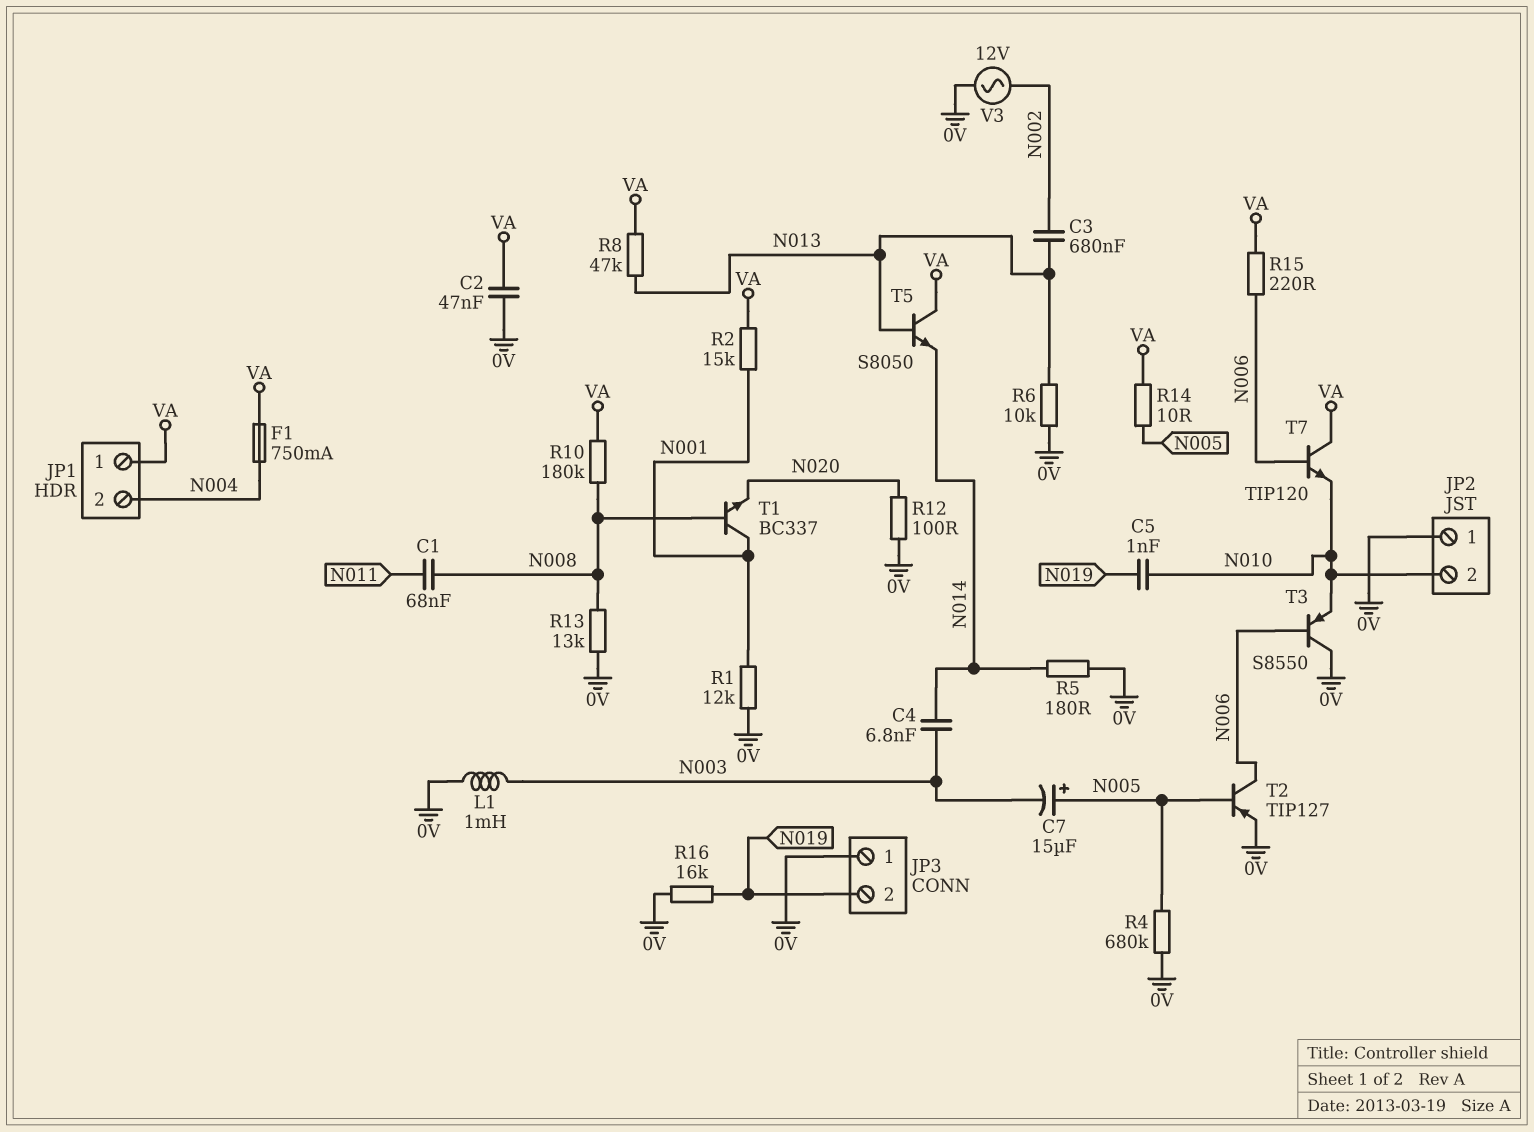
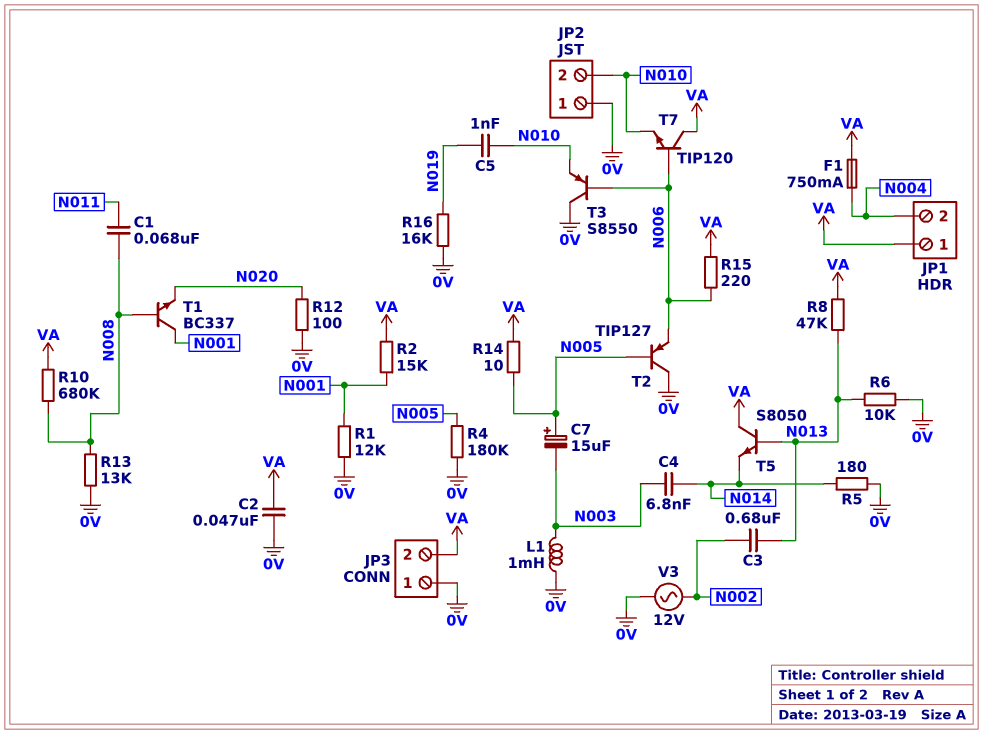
JP3 pin 2: N019 -> VA
R4: 680k (0V, N005) -> 180k (0V, N005)
R10: 180k (N008, VA) -> 680k (N008, VA)
T2: PNP TIP127 (B N005, C N006, E 0V) -> PNP TIP127 (B N005, C 0V, E N006)

